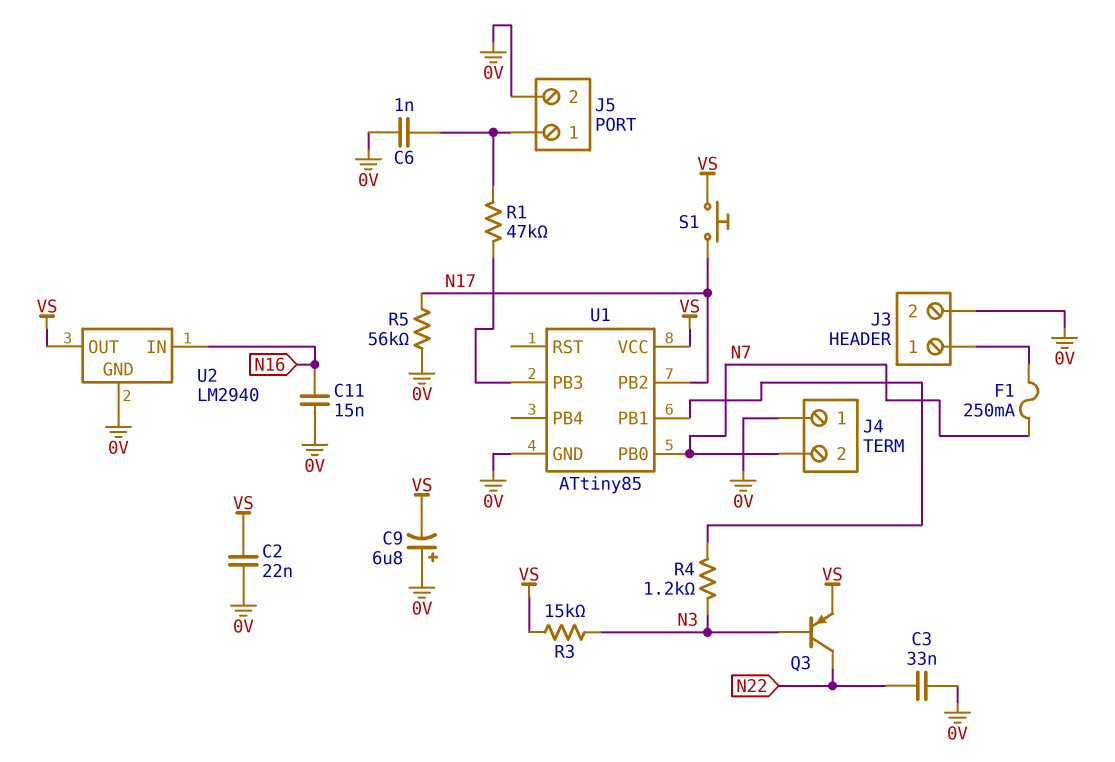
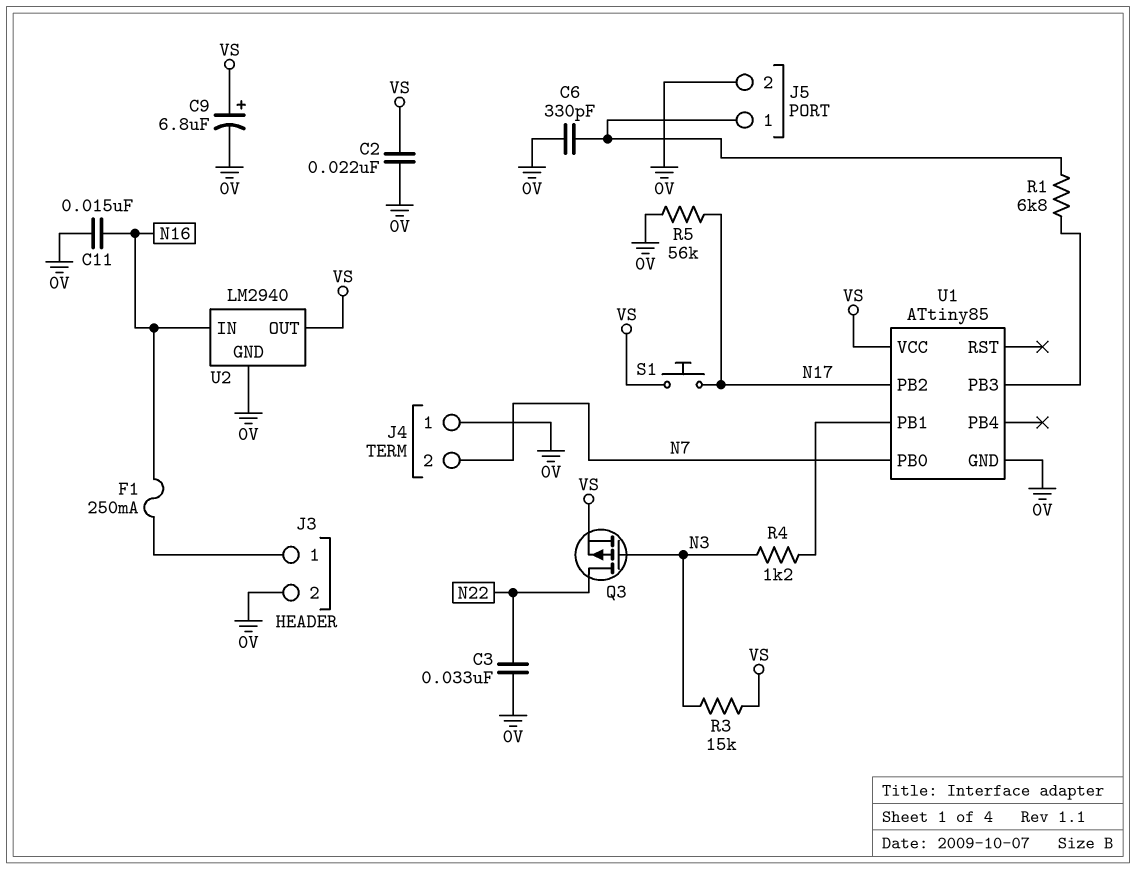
C6: 1nF (0V, J5/1) -> 330pF (0V, J5/1)
C9: 6.8uF (plus 0V, minus VS) -> 6.8uF (plus VS, minus 0V)
F1: 250mA (J3/1, N7) -> 250mA (J3/1, N16)
Q3: PNP (B N3, C N22, E VS) -> PMOS (G N3, D N22, S VS)
R1: 47k (J5/1, U1/PB3) -> 6.8k (J5/1, U1/PB3)

